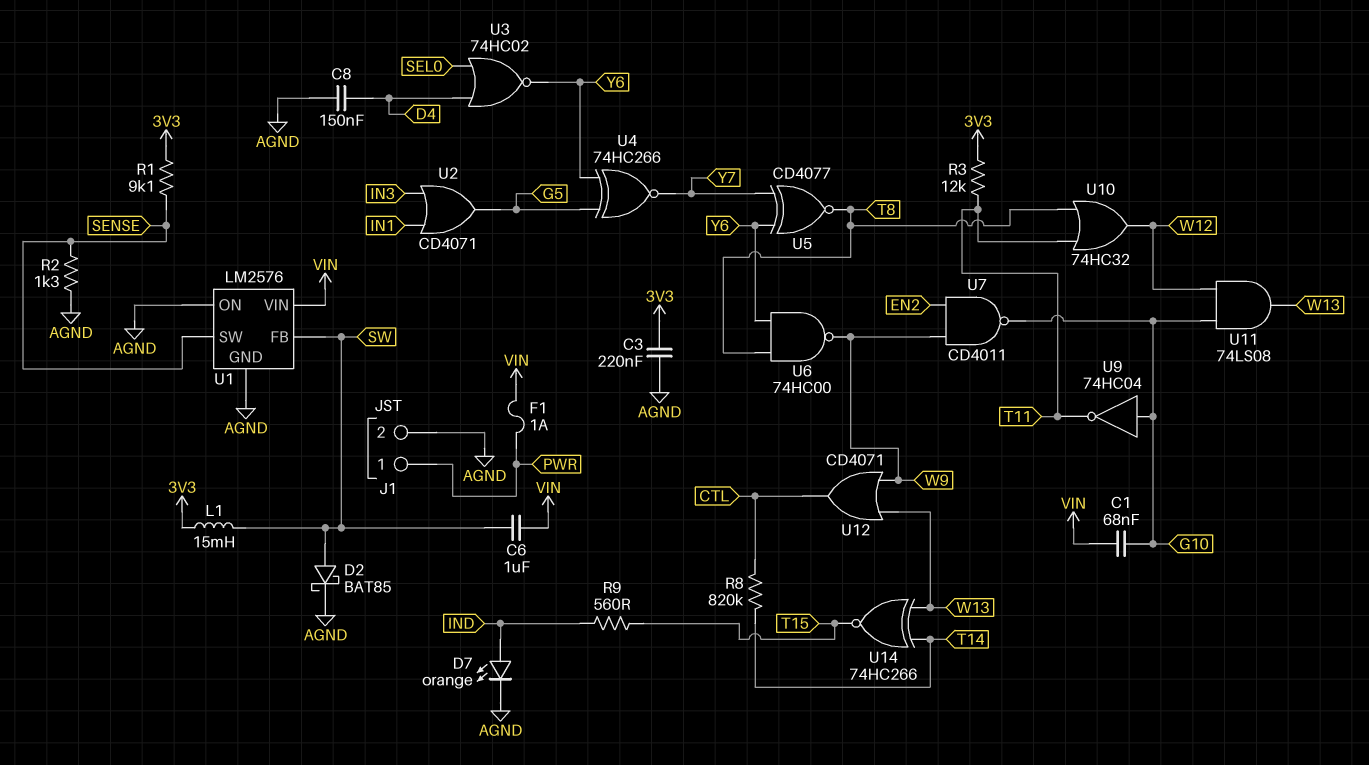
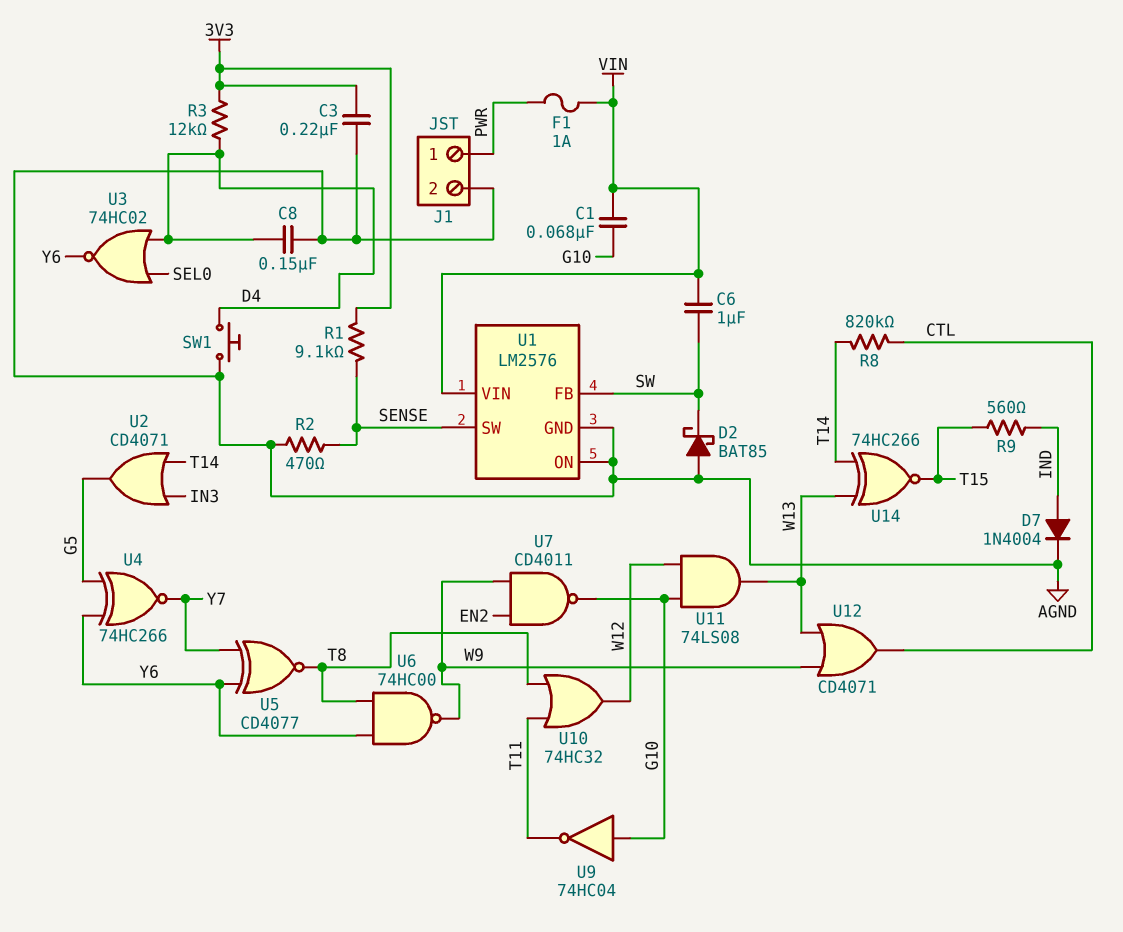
D2: schottky BAT85 (A SW, K AGND) -> schottky BAT85 (A AGND, K SW)
D7: LED orange (A IND, K AGND) -> diode 1N4004 (A IND, K AGND)
L1: 15mH (3V3, SW) -> none
R2: 1.3k (AGND, SENSE) -> 470 (AGND, SENSE)
R3: 12k (3V3, T11) -> 12k (3V3, D4)
SW1: none -> button (AGND, D4)
U2: OR CD4071 (in IN1, in IN3, out G5) -> OR CD4071 (in IN3, in T14, out G5)

